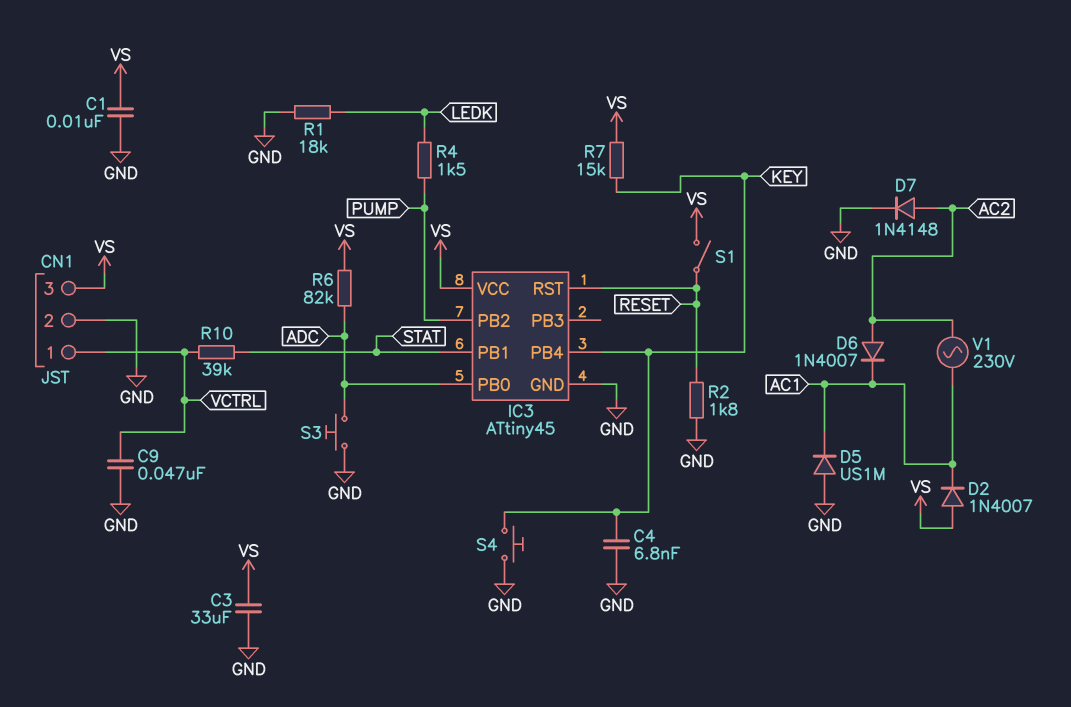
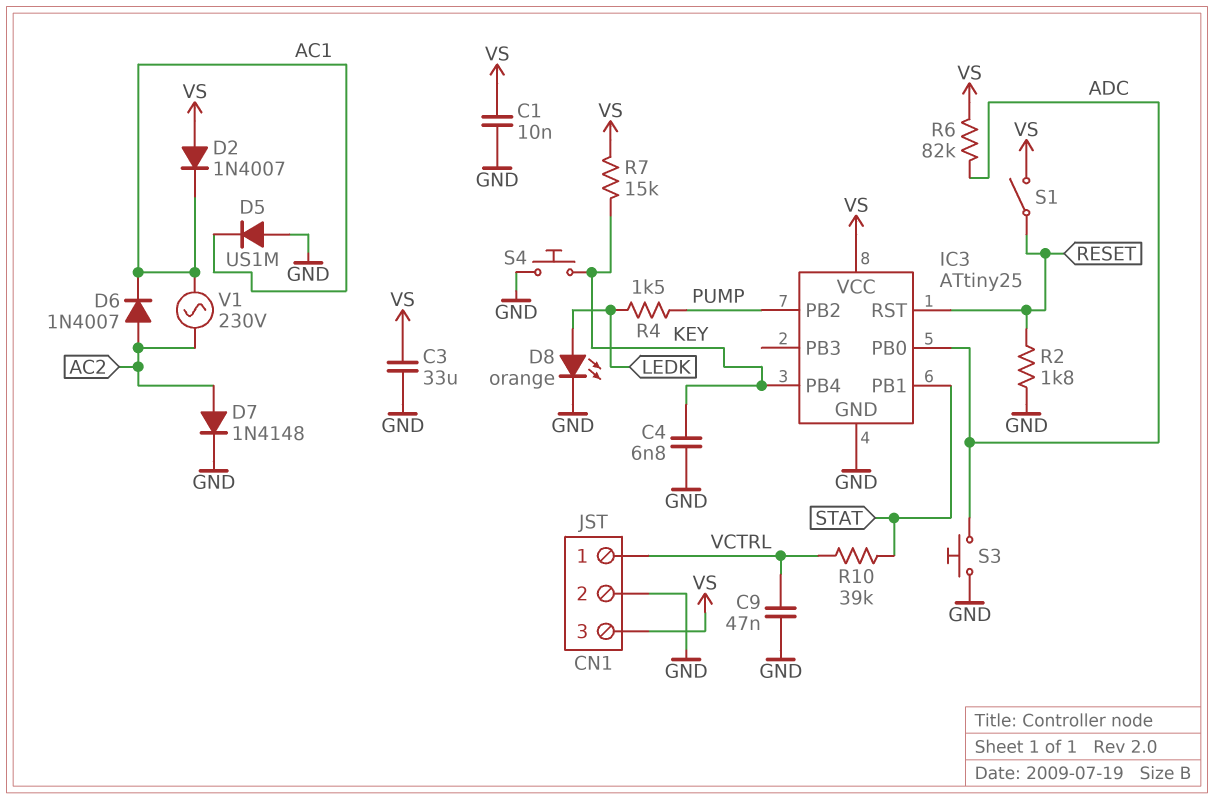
D8: none -> LED orange (A LEDK, K GND)
IC3: ATtiny45 -> ATtiny25
R1: 18k (GND, LEDK) -> none

